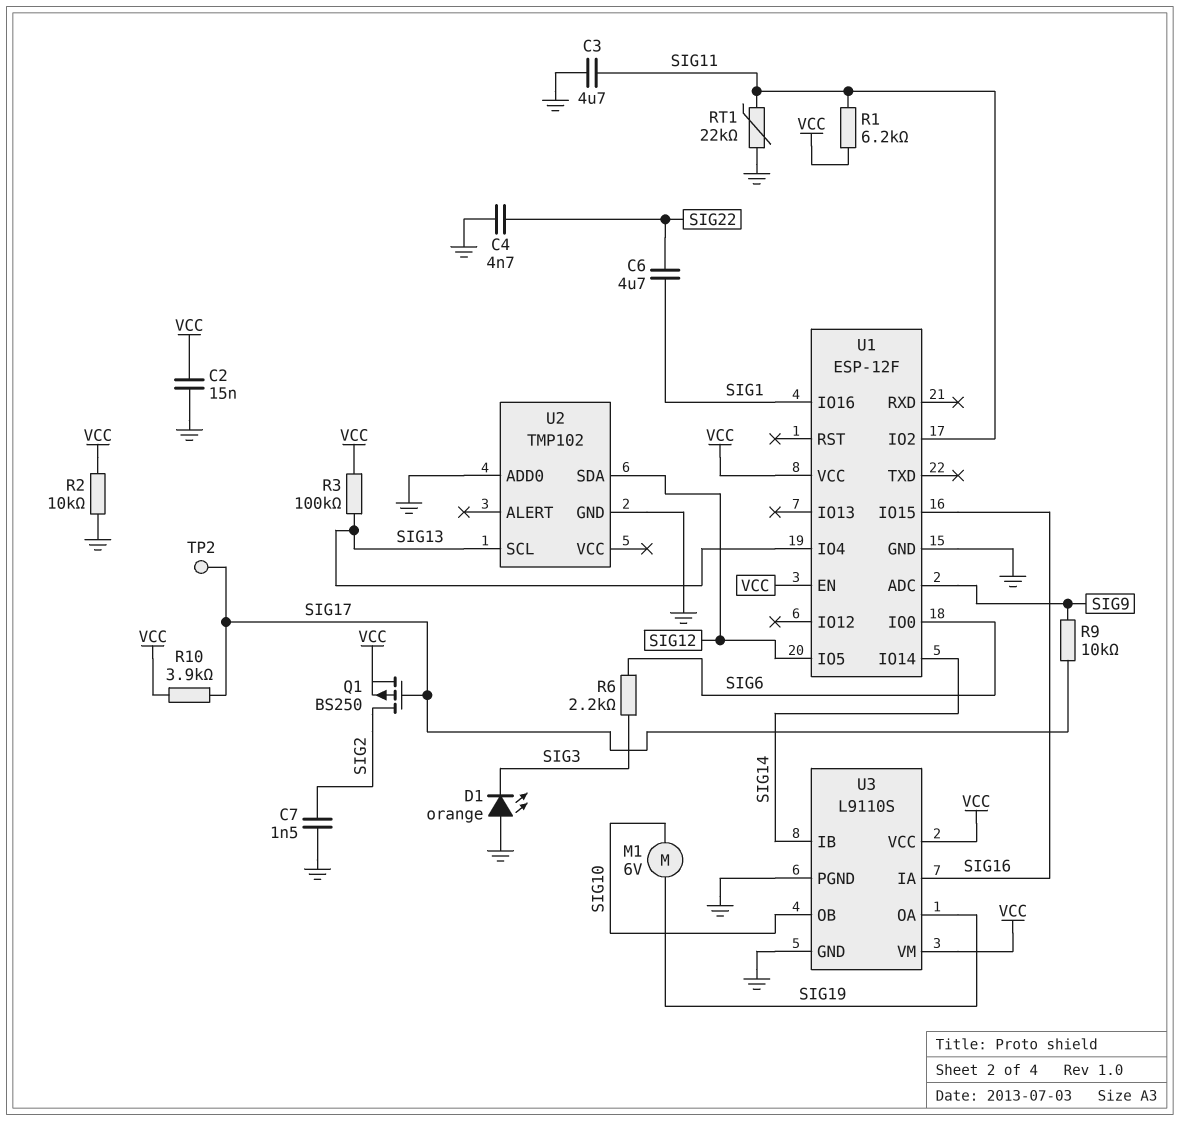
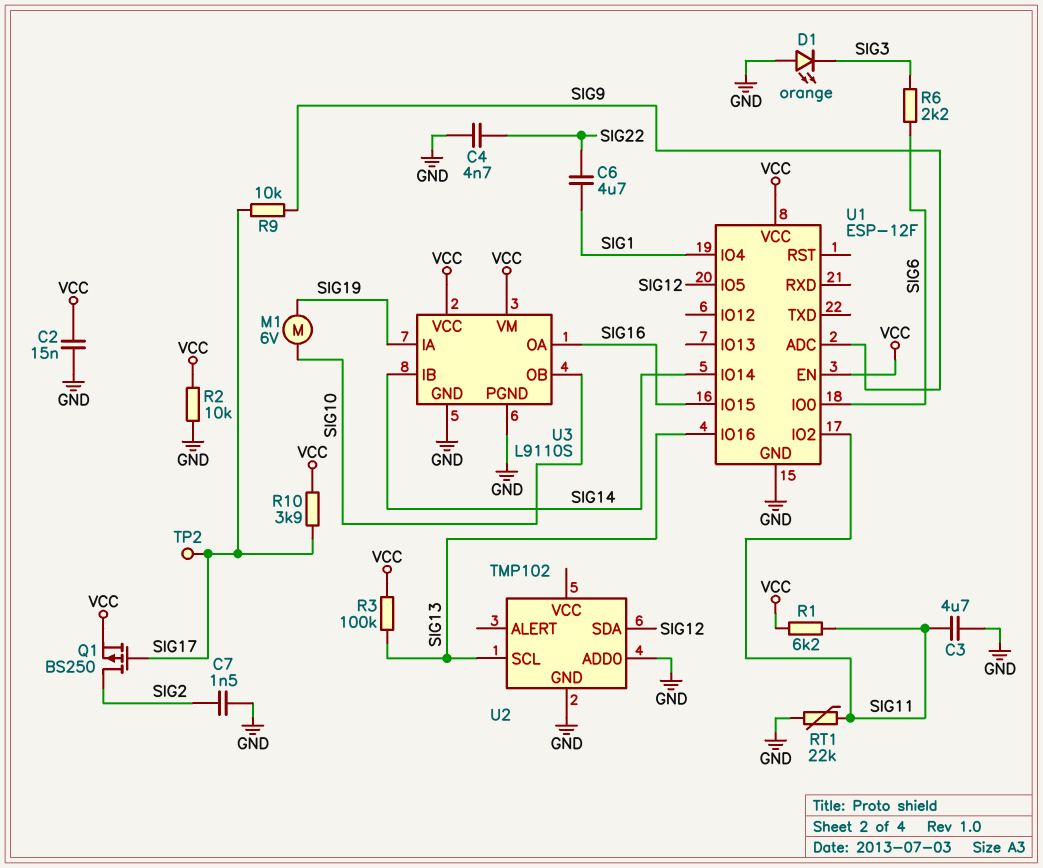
U1 pin IO4: SIG13 -> SIG1
U1 pin IO16: SIG1 -> SIG13
U3 pin IA: SIG16 -> SIG19
U3 pin OA: SIG19 -> SIG16

